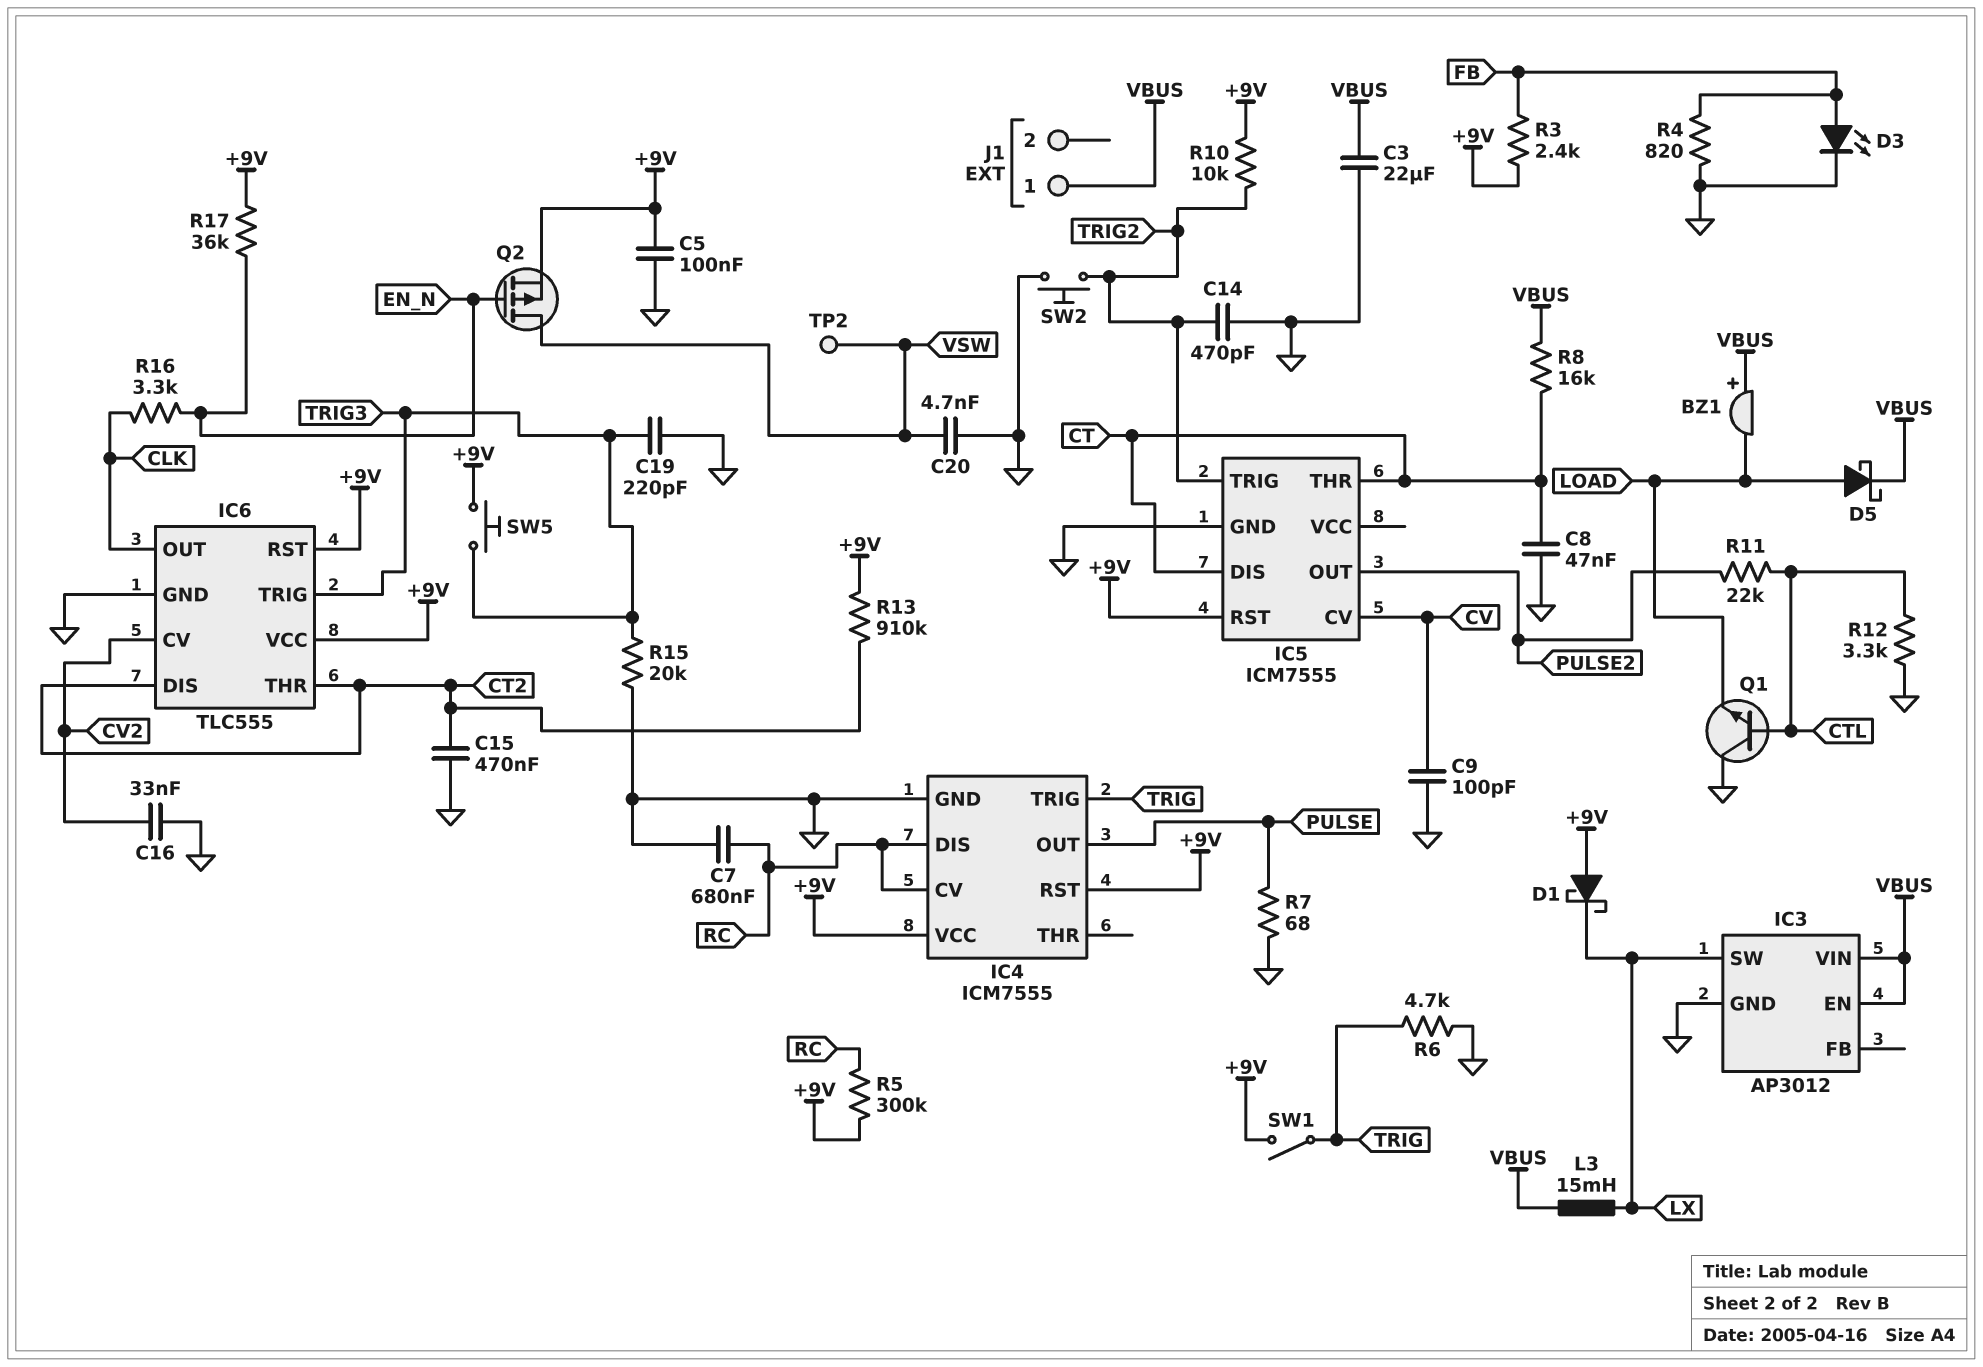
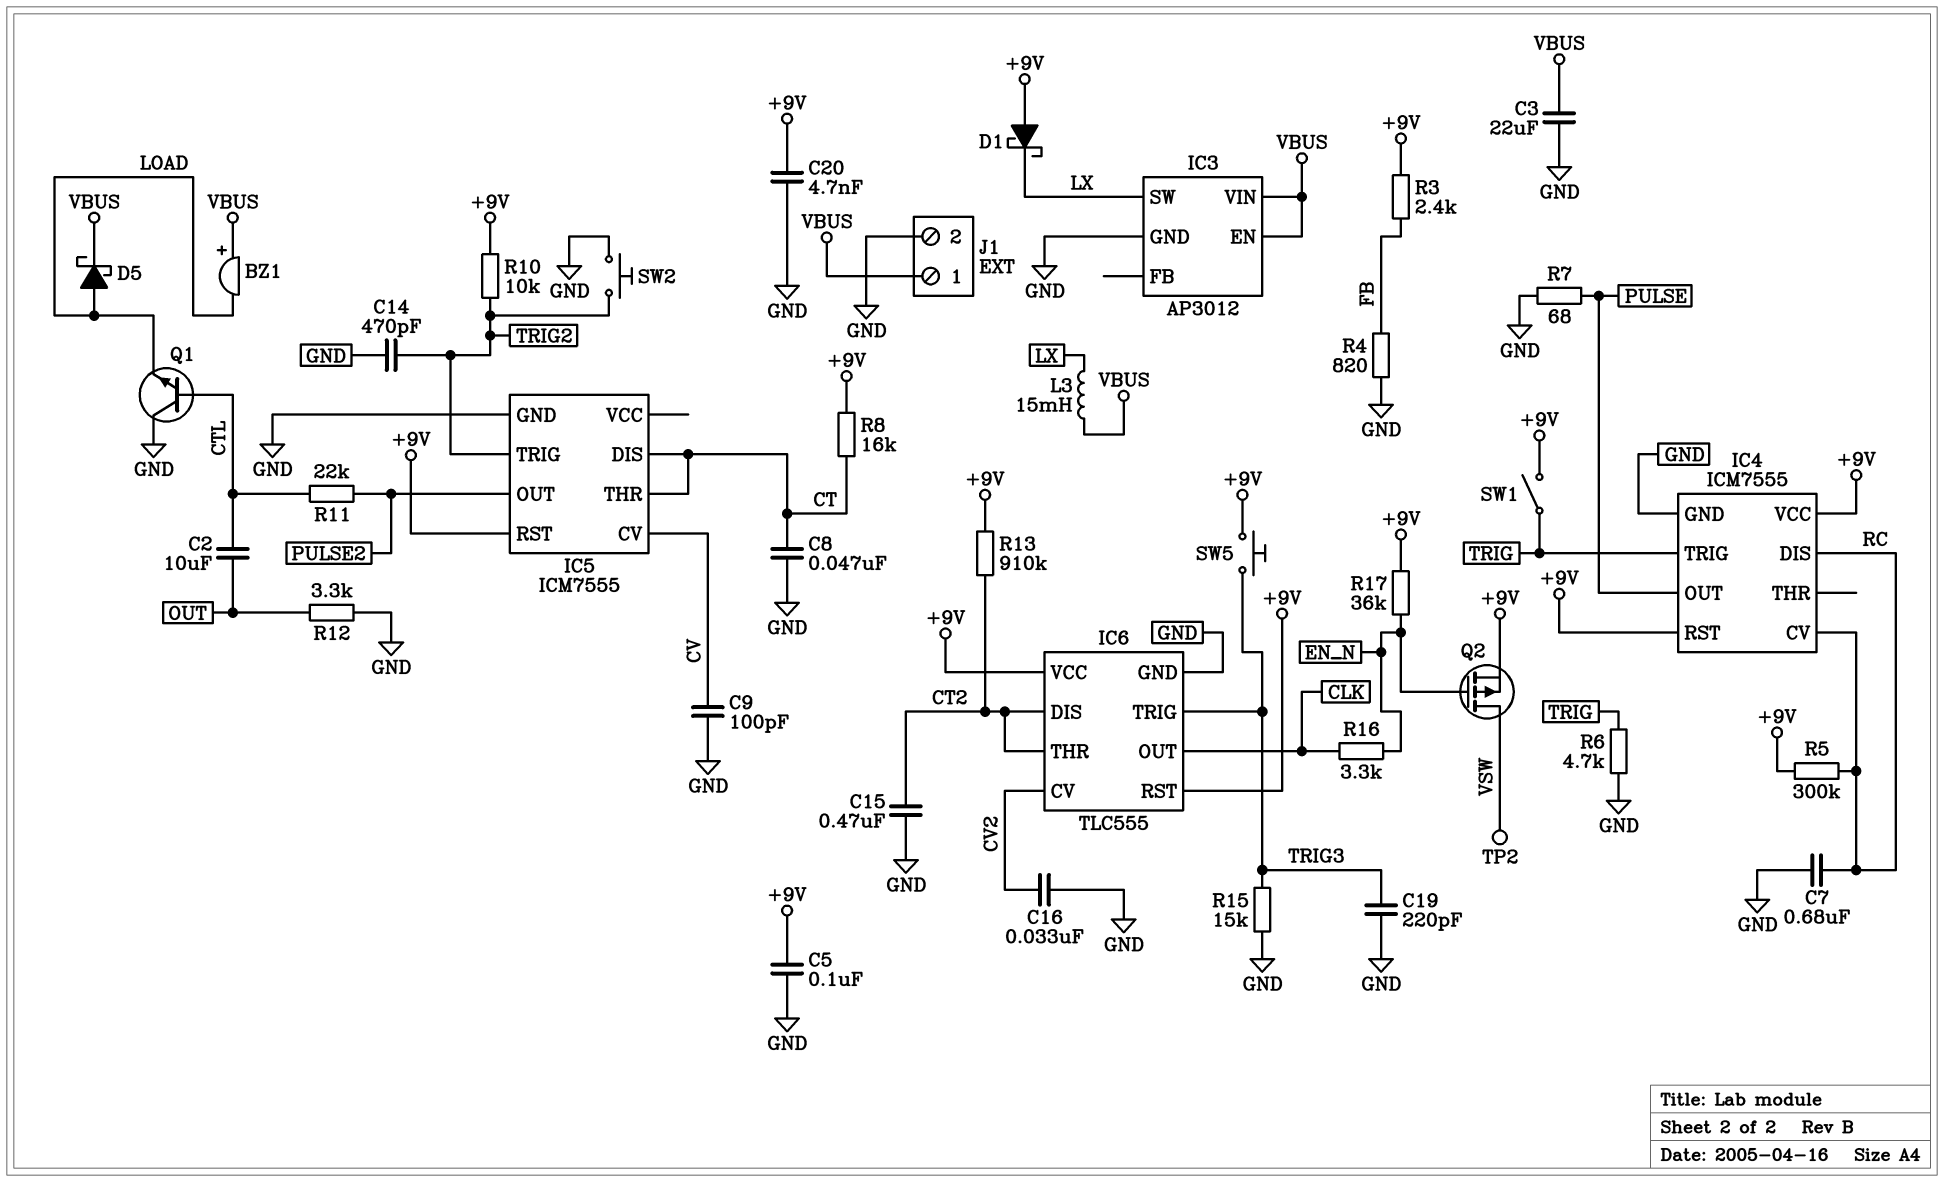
C2: none -> 10uF (CTL, OUT)
C20: 4.7nF (GND, VSW) -> 4.7nF (+9V, GND)
D3: LED (A FB, K GND) -> none
J1 pin 2: none -> GND
R8: 16k (CT, VBUS) -> 16k (+9V, CT)
R12: 3.3k (CTL, GND) -> 3.3k (GND, OUT)
R15: 20k (GND, TRIG3) -> 15k (GND, TRIG3)

